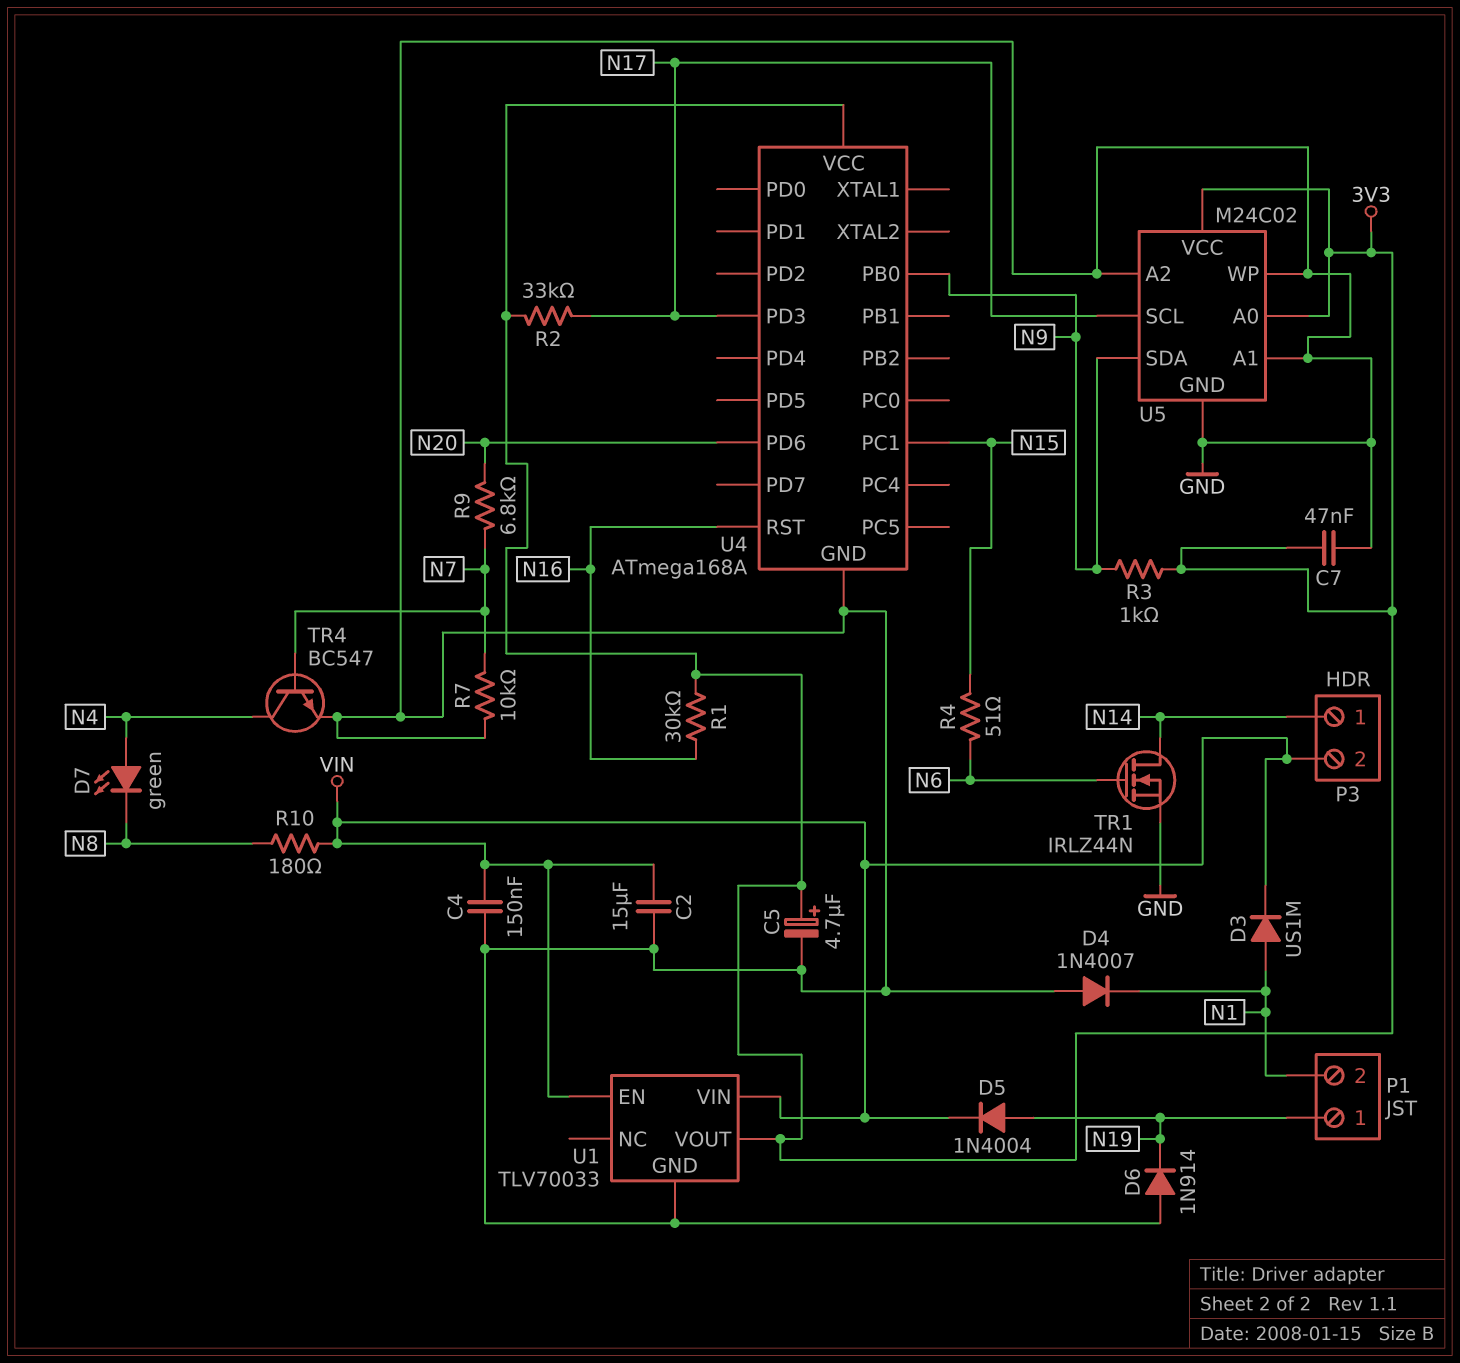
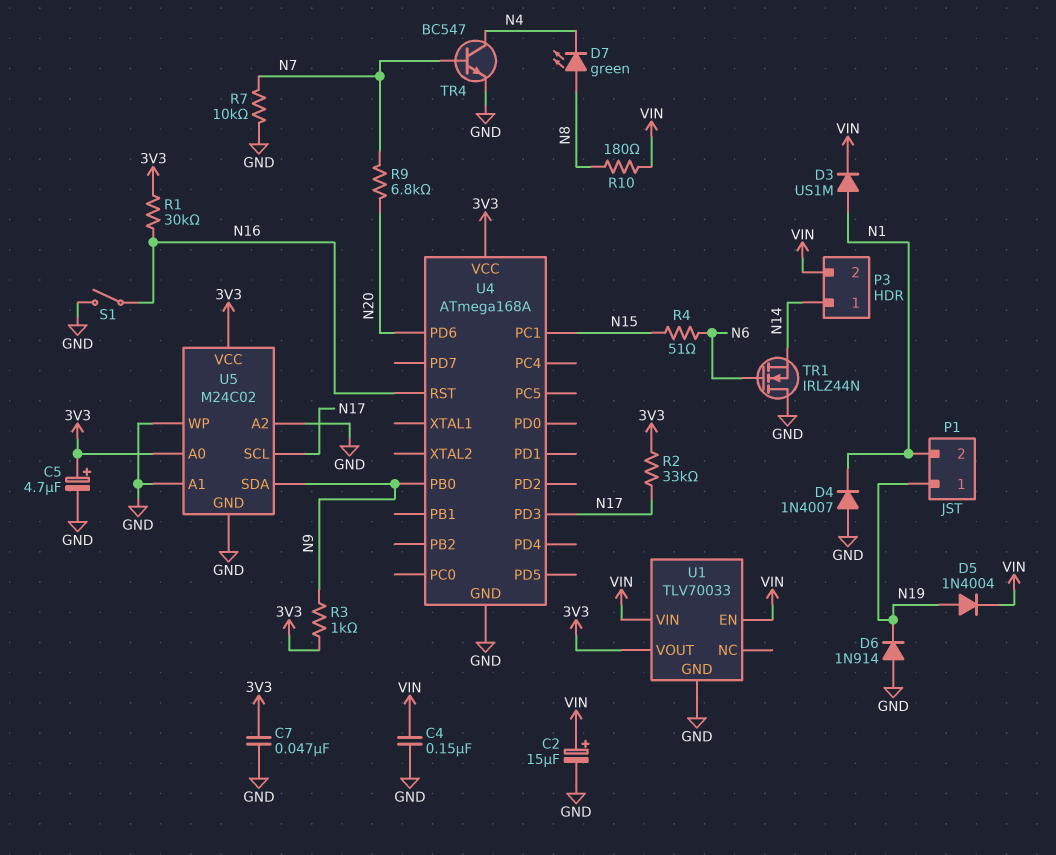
C2: 15uF (GND, VIN) -> 15uF (plus VIN, minus GND)
D7: LED green (A N4, K N8) -> LED green (A N8, K N4)
S1: none -> switch (GND, N16)
TR1: NMOS IRLZ44N (G N6, D N14, S GND) -> NMOS IRLZ44N (G N6, D GND, S N14)

